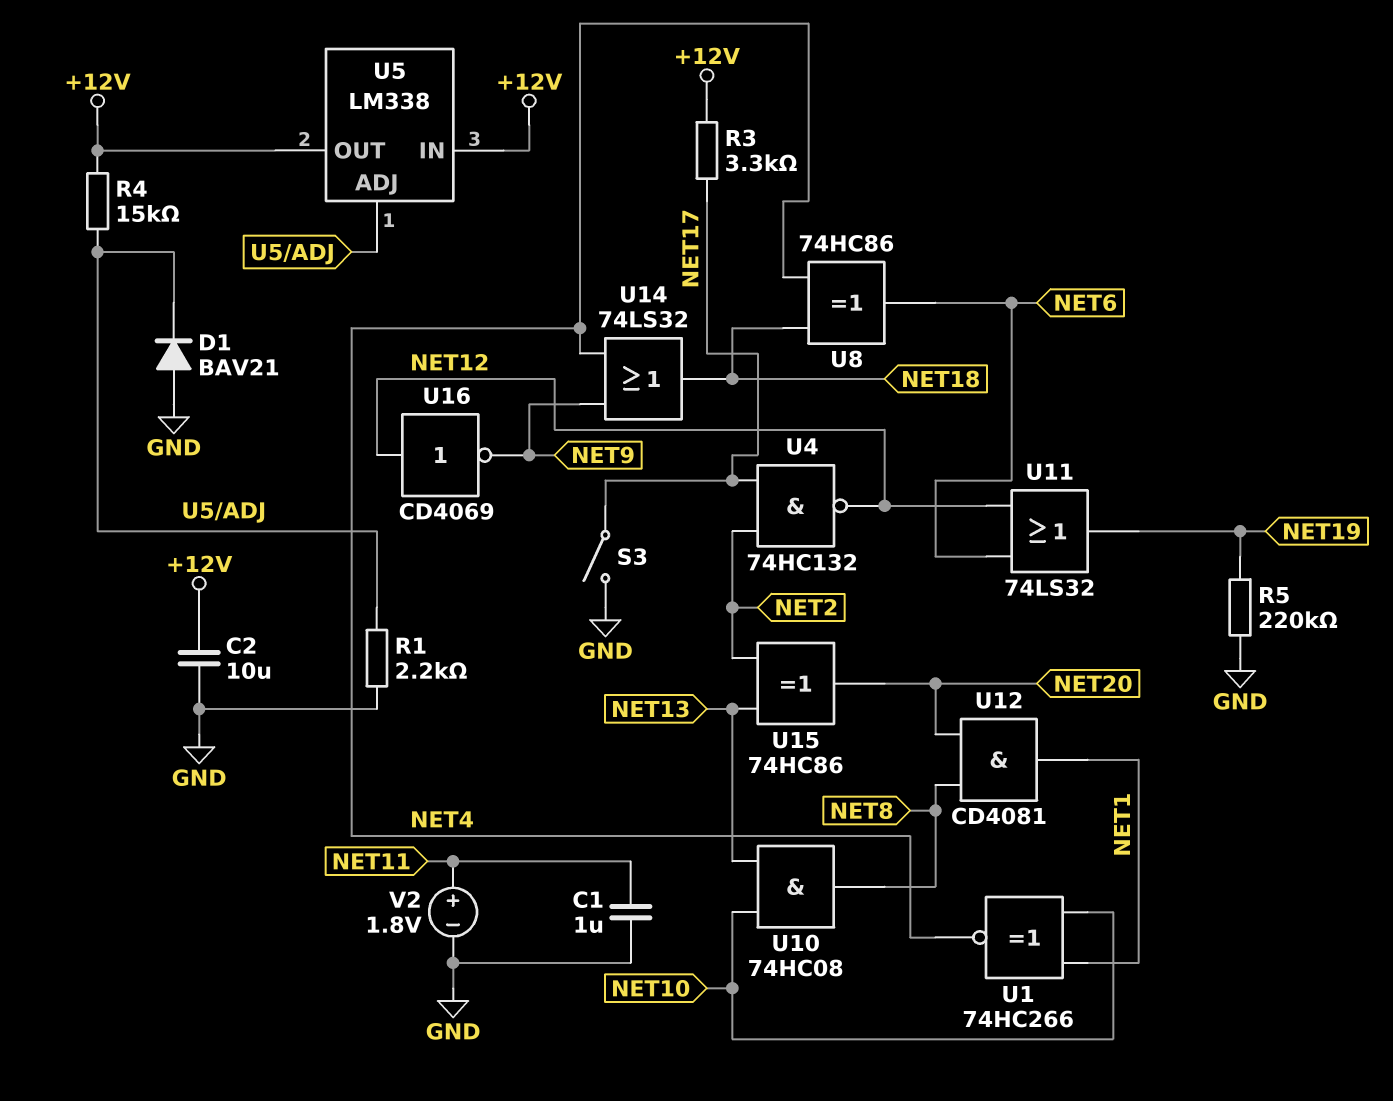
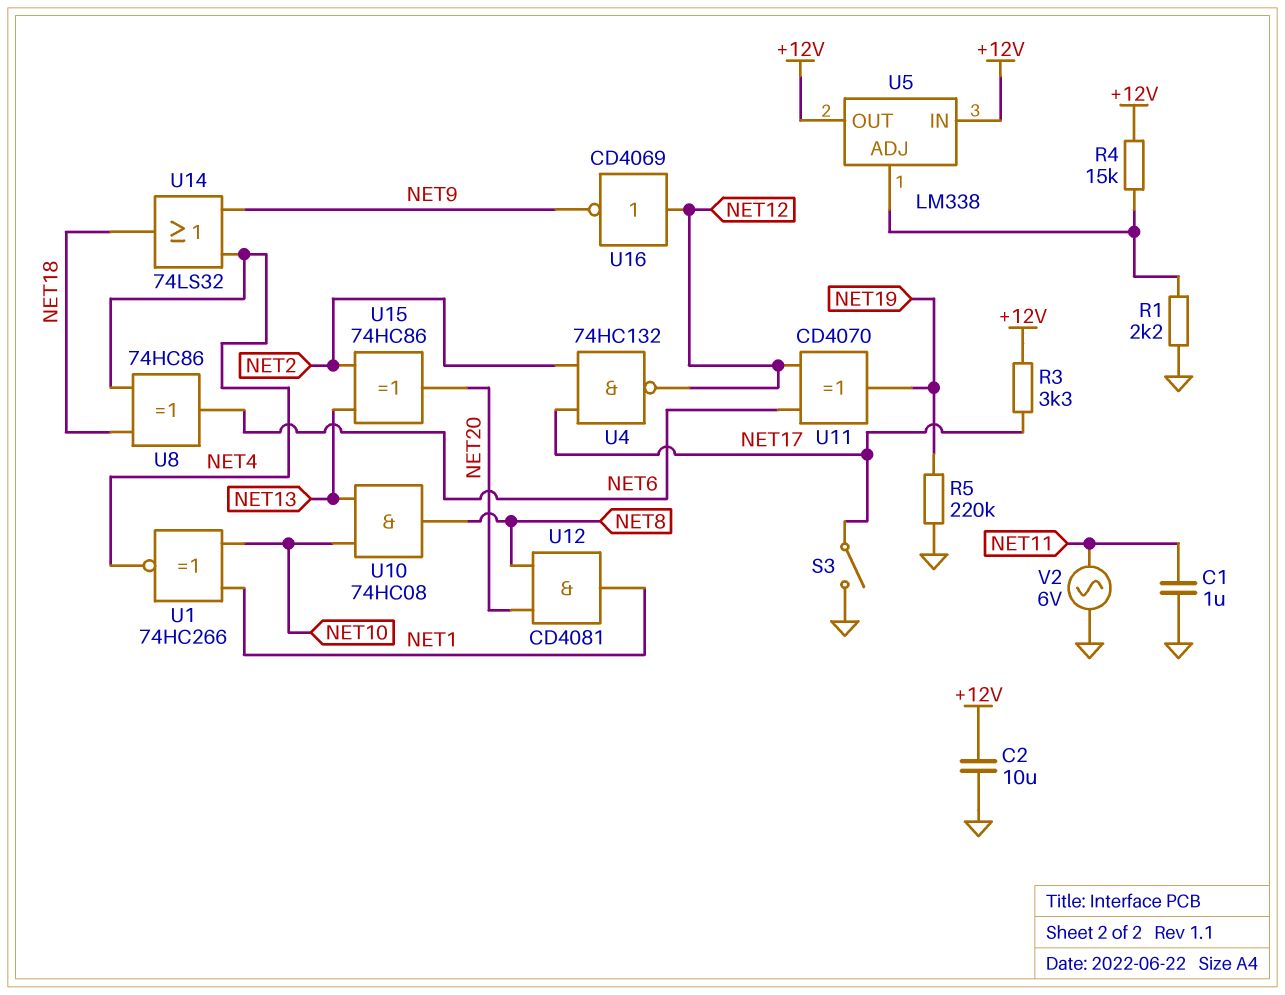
D1: diode BAV21 (A GND, K U5/ADJ) -> none
U11: OR 74LS32 (in NET6, in NET12, out NET19) -> XOR CD4070 (in NET6, in NET12, out NET19)
V2: 1.8V (plus NET11, minus GND) -> AC 6V (GND, NET11)

